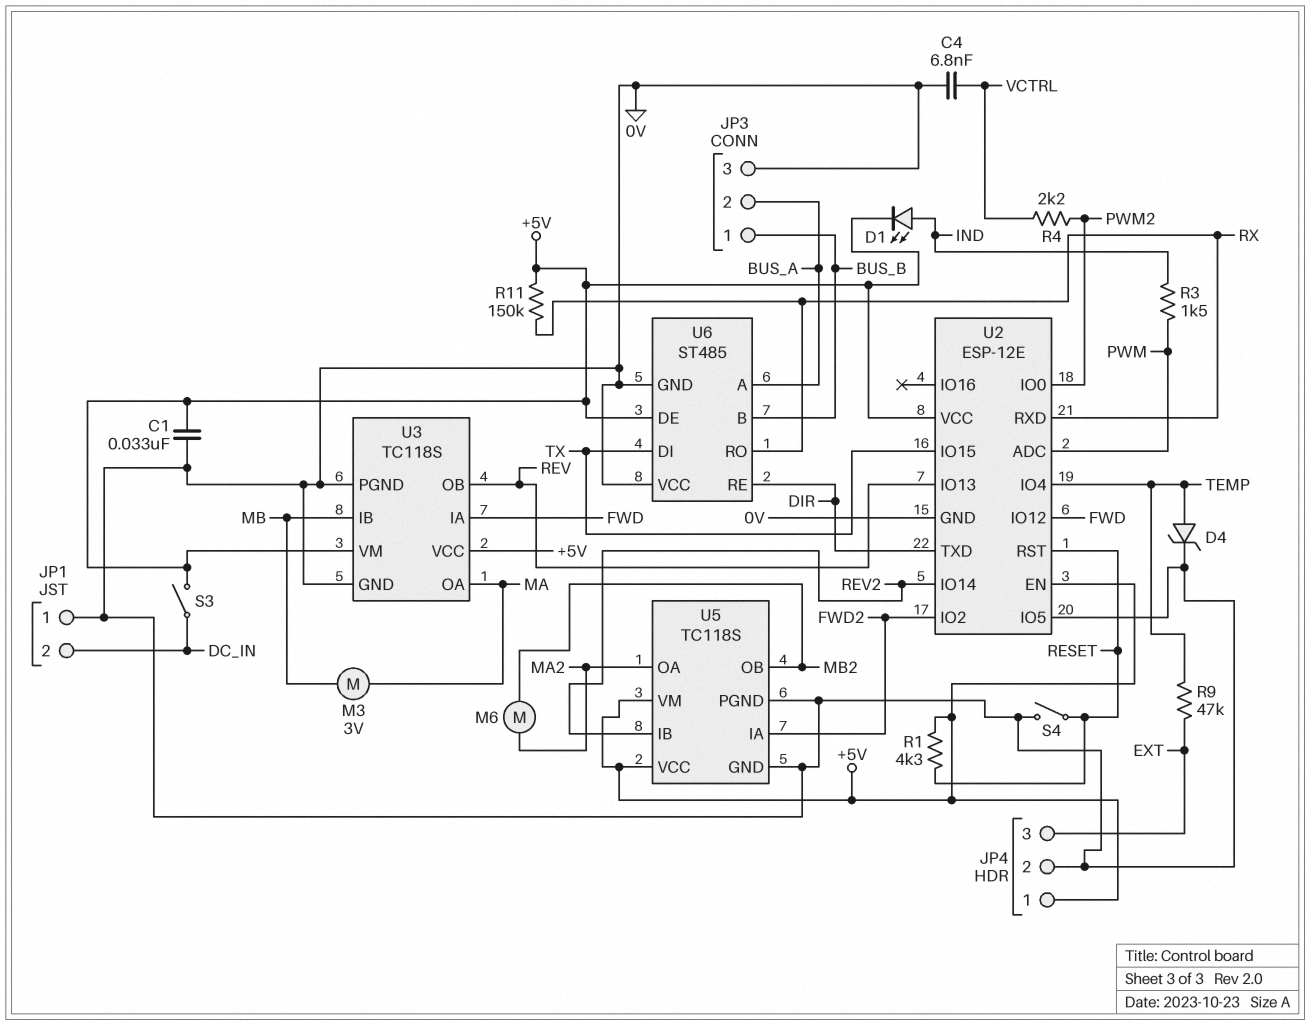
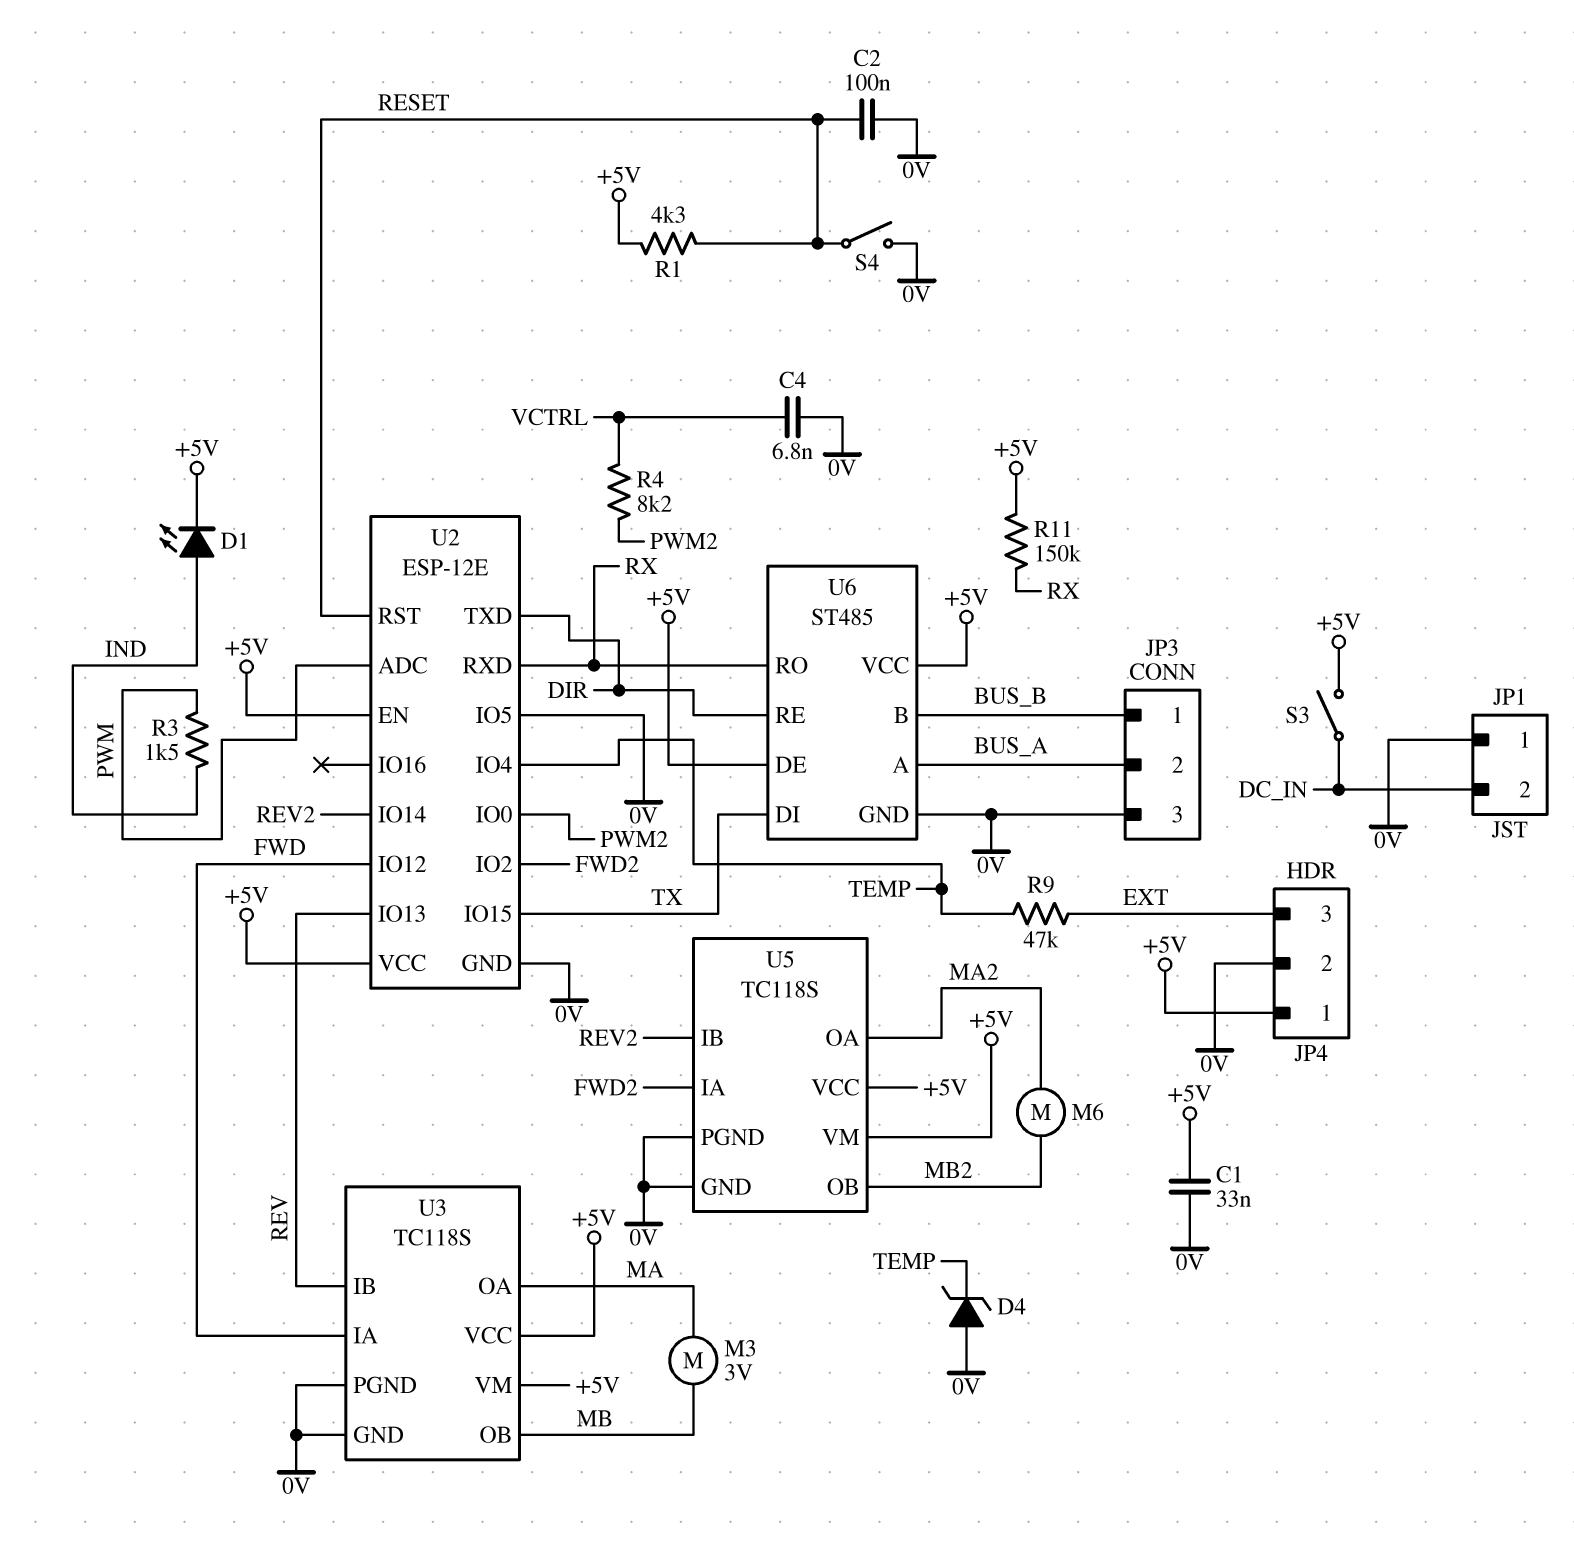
C2: none -> 100nF (0V, RESET)
D4: zener (A TEMP, K 0V) -> zener (A 0V, K TEMP)
R4: 2.2k (PWM2, VCTRL) -> 8.2k (PWM2, VCTRL)
U3 pin IB: MB -> REV
U3 pin OB: REV -> MB
U6 pin VCC: 0V -> +5V

